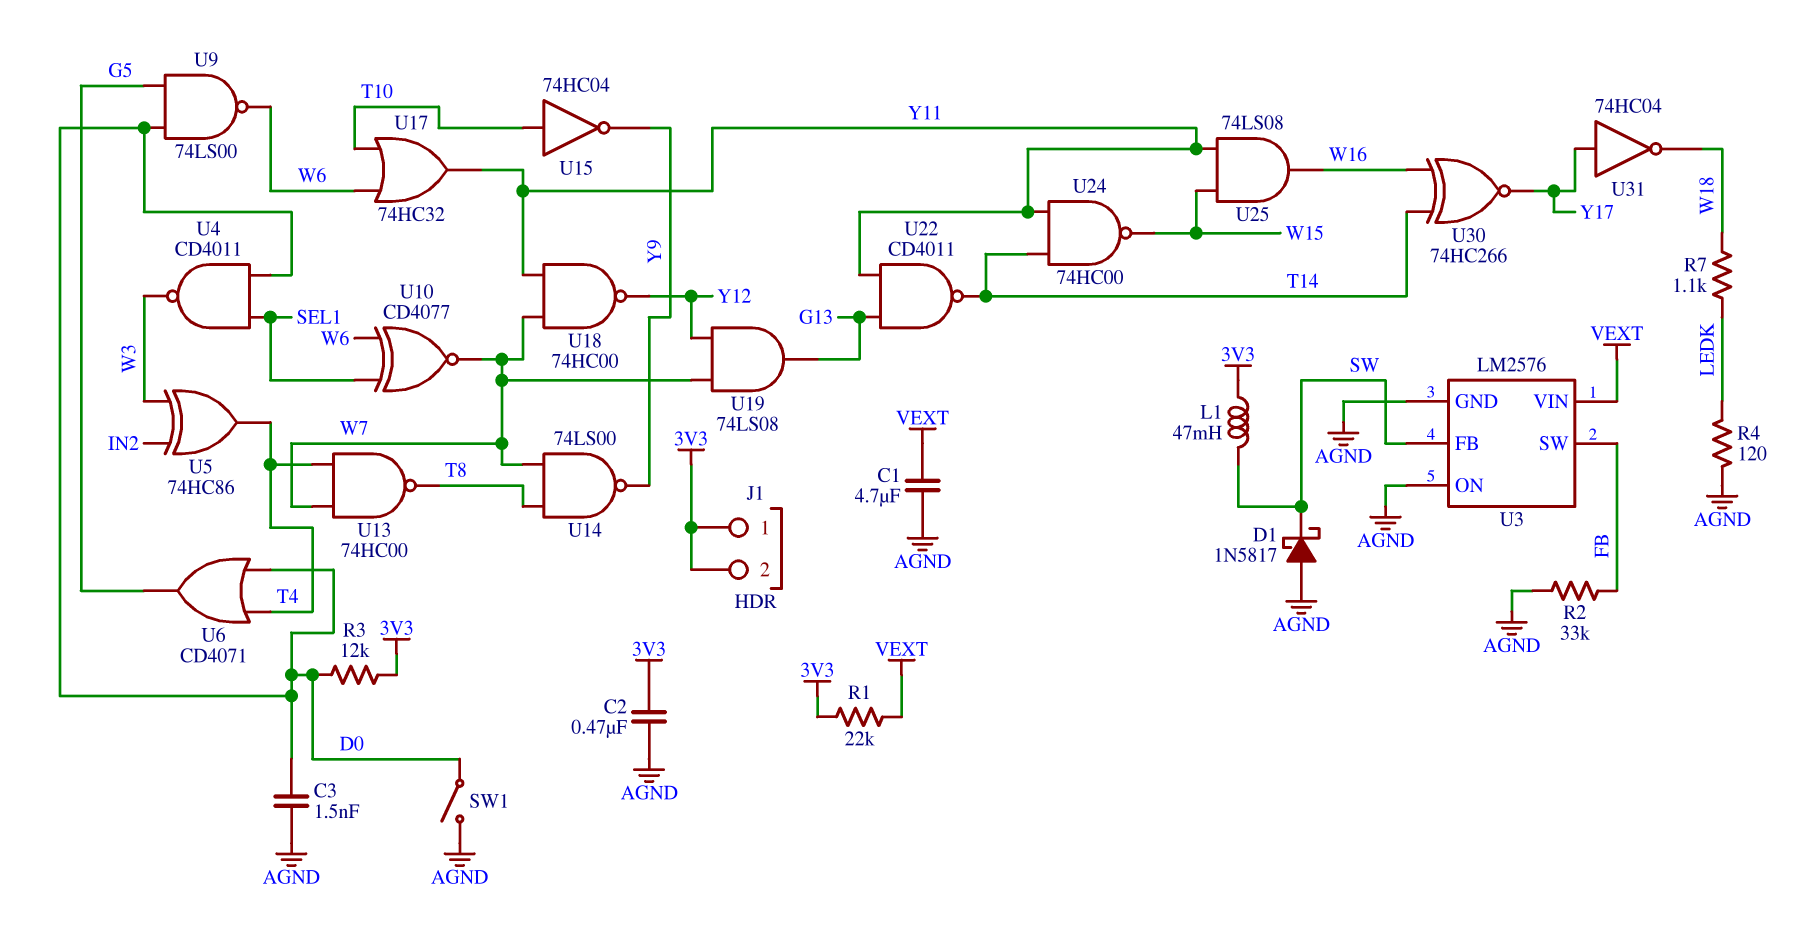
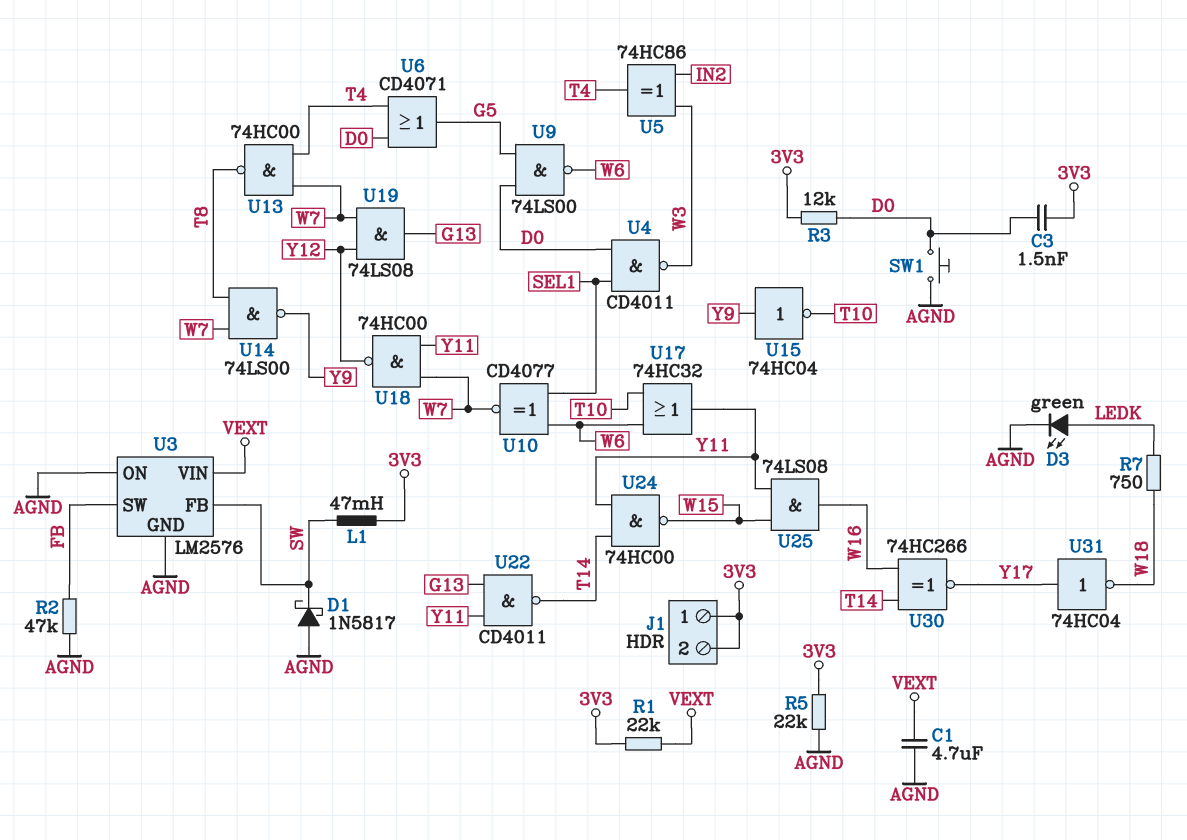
C2: 470nF (3V3, AGND) -> none
C3: 1.5nF (AGND, D0) -> 1.5nF (3V3, D0)
D3: none -> LED green (A LEDK, K AGND)
R2: 33k (AGND, FB) -> 47k (AGND, FB)
R4: 120 (AGND, LEDK) -> none
R5: none -> 22k (3V3, AGND)
R7: 1.1k (LEDK, W18) -> 750 (LEDK, W18)
SW1: switch (AGND, D0) -> button (AGND, D0)
U15: NOT 74HC04 (in T10, out Y9) -> NOT 74HC04 (in Y9, out T10)

